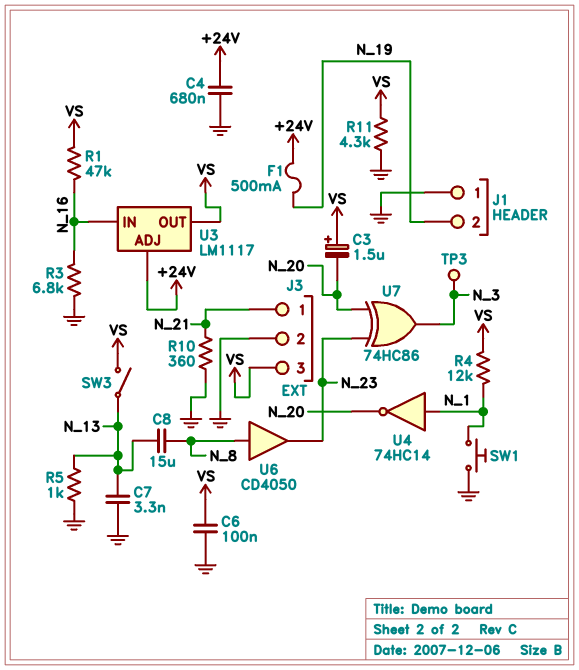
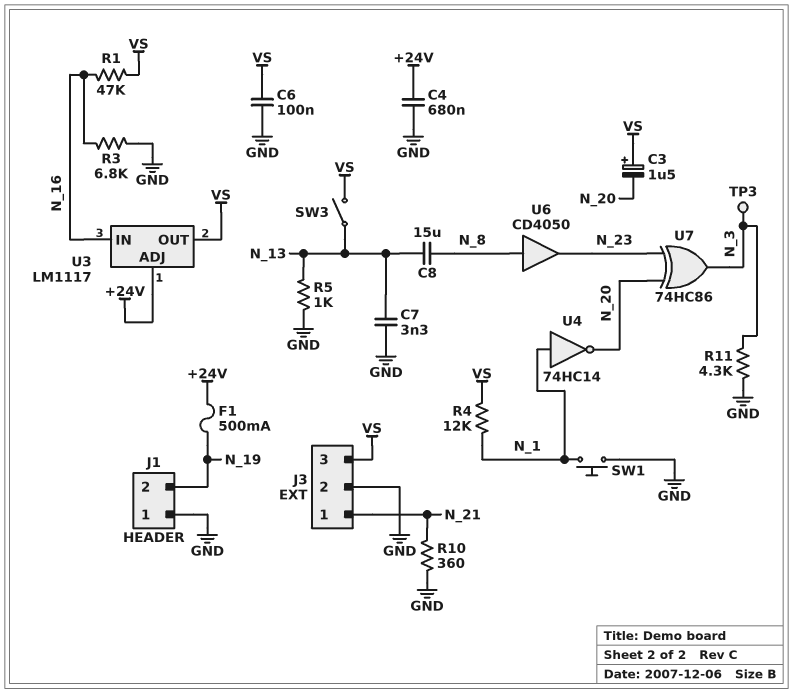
R11: 4.3k (GND, VS) -> 4.3k (GND, N_3)

